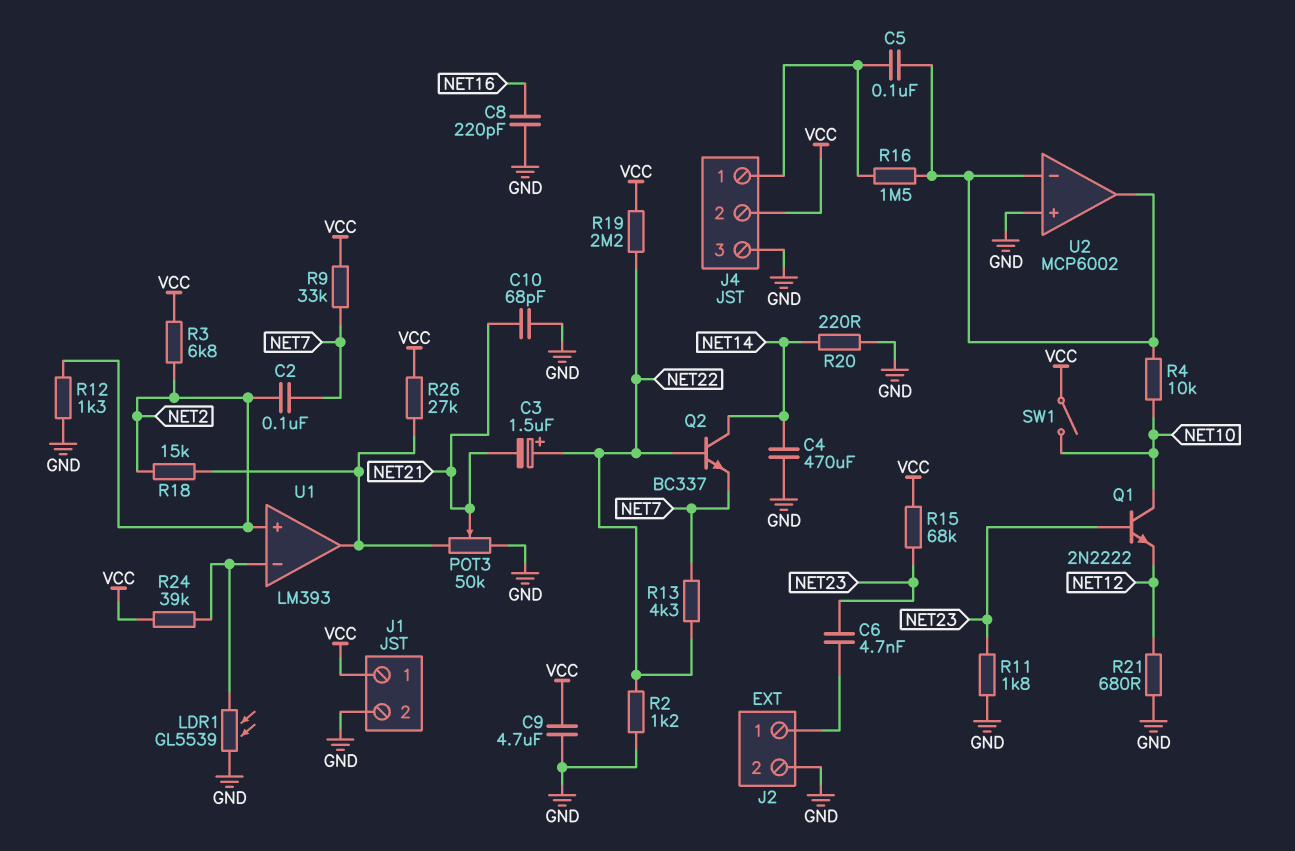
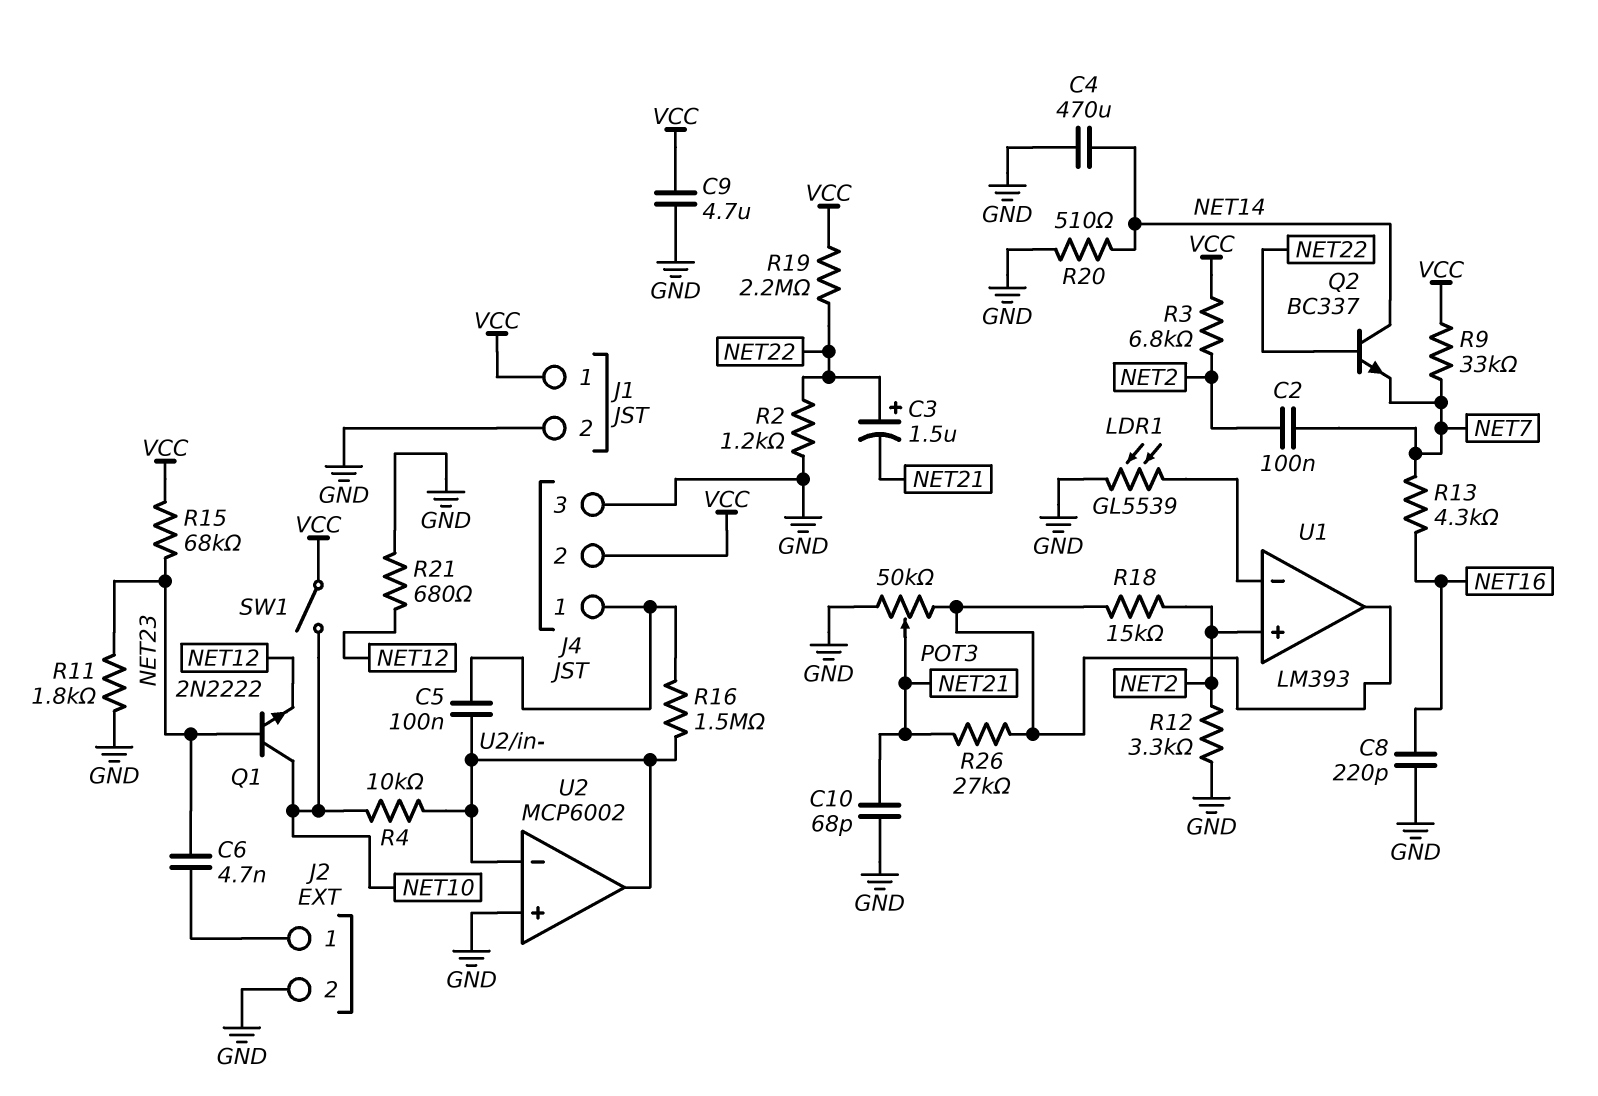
R12: 1.3k (GND, NET2) -> 3.3k (GND, NET2)
R13: 4.3k (NET7, NET22) -> 4.3k (NET7, NET16)
R20: 220 (GND, NET14) -> 510 (GND, NET14)
R24: 39k (U1/in-, VCC) -> none
R26: 27k (U1/out, VCC) -> 27k (NET21, U1/out)

